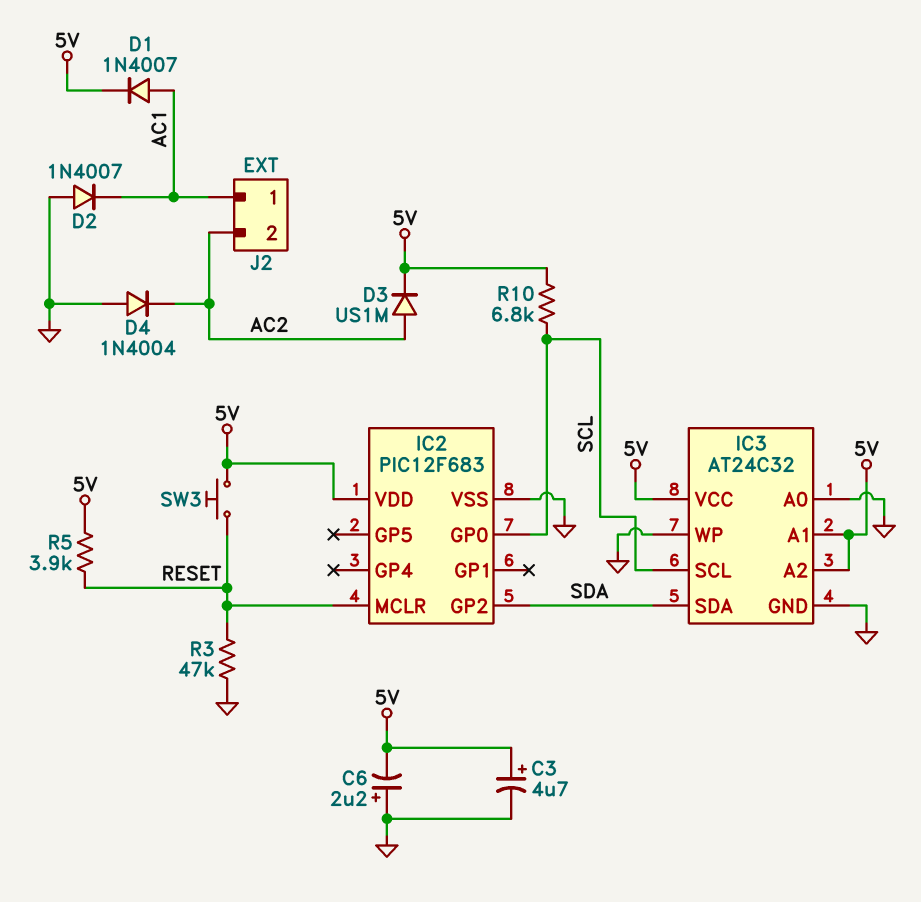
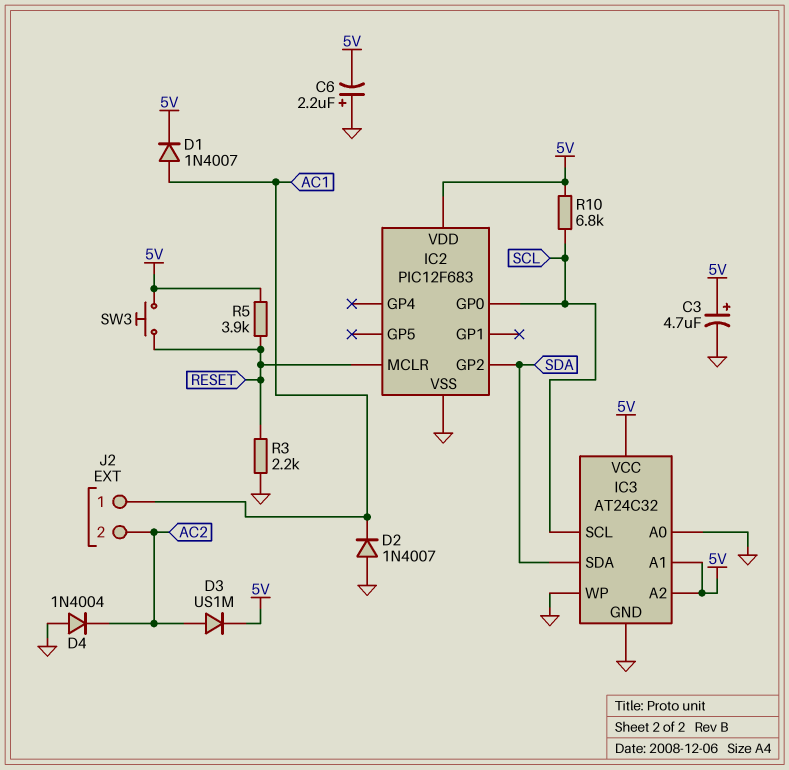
R3: 47k (GND, RESET) -> 2.2k (GND, RESET)

